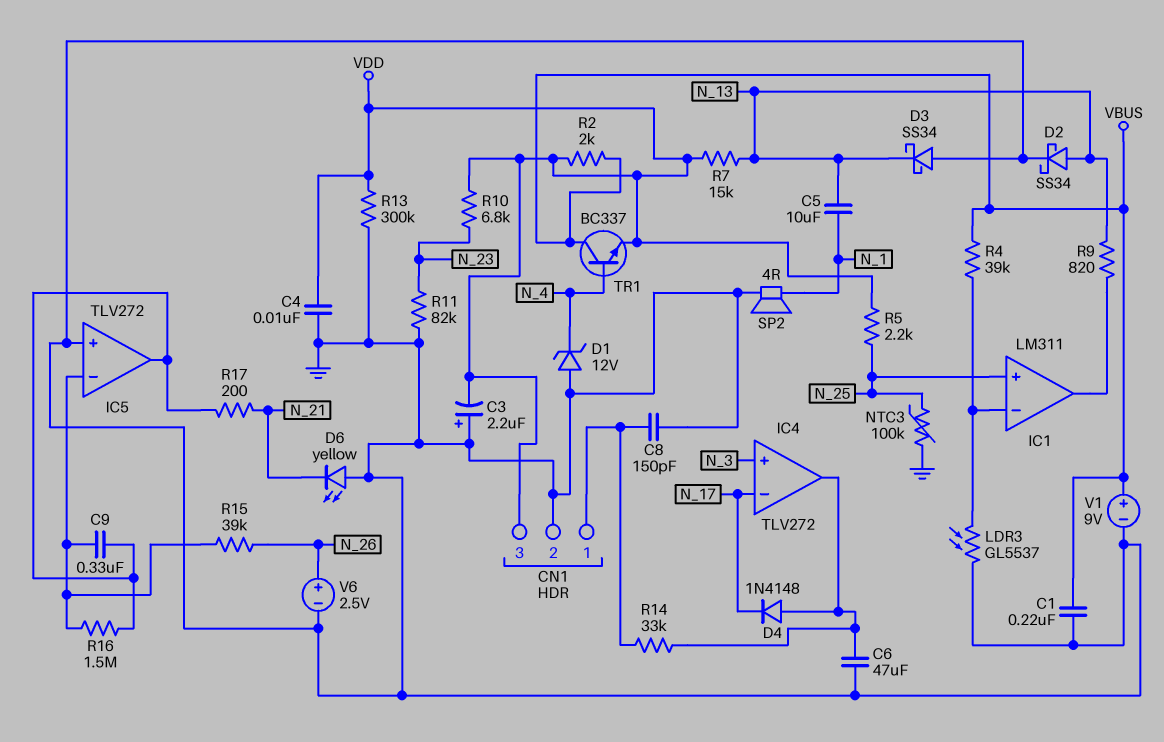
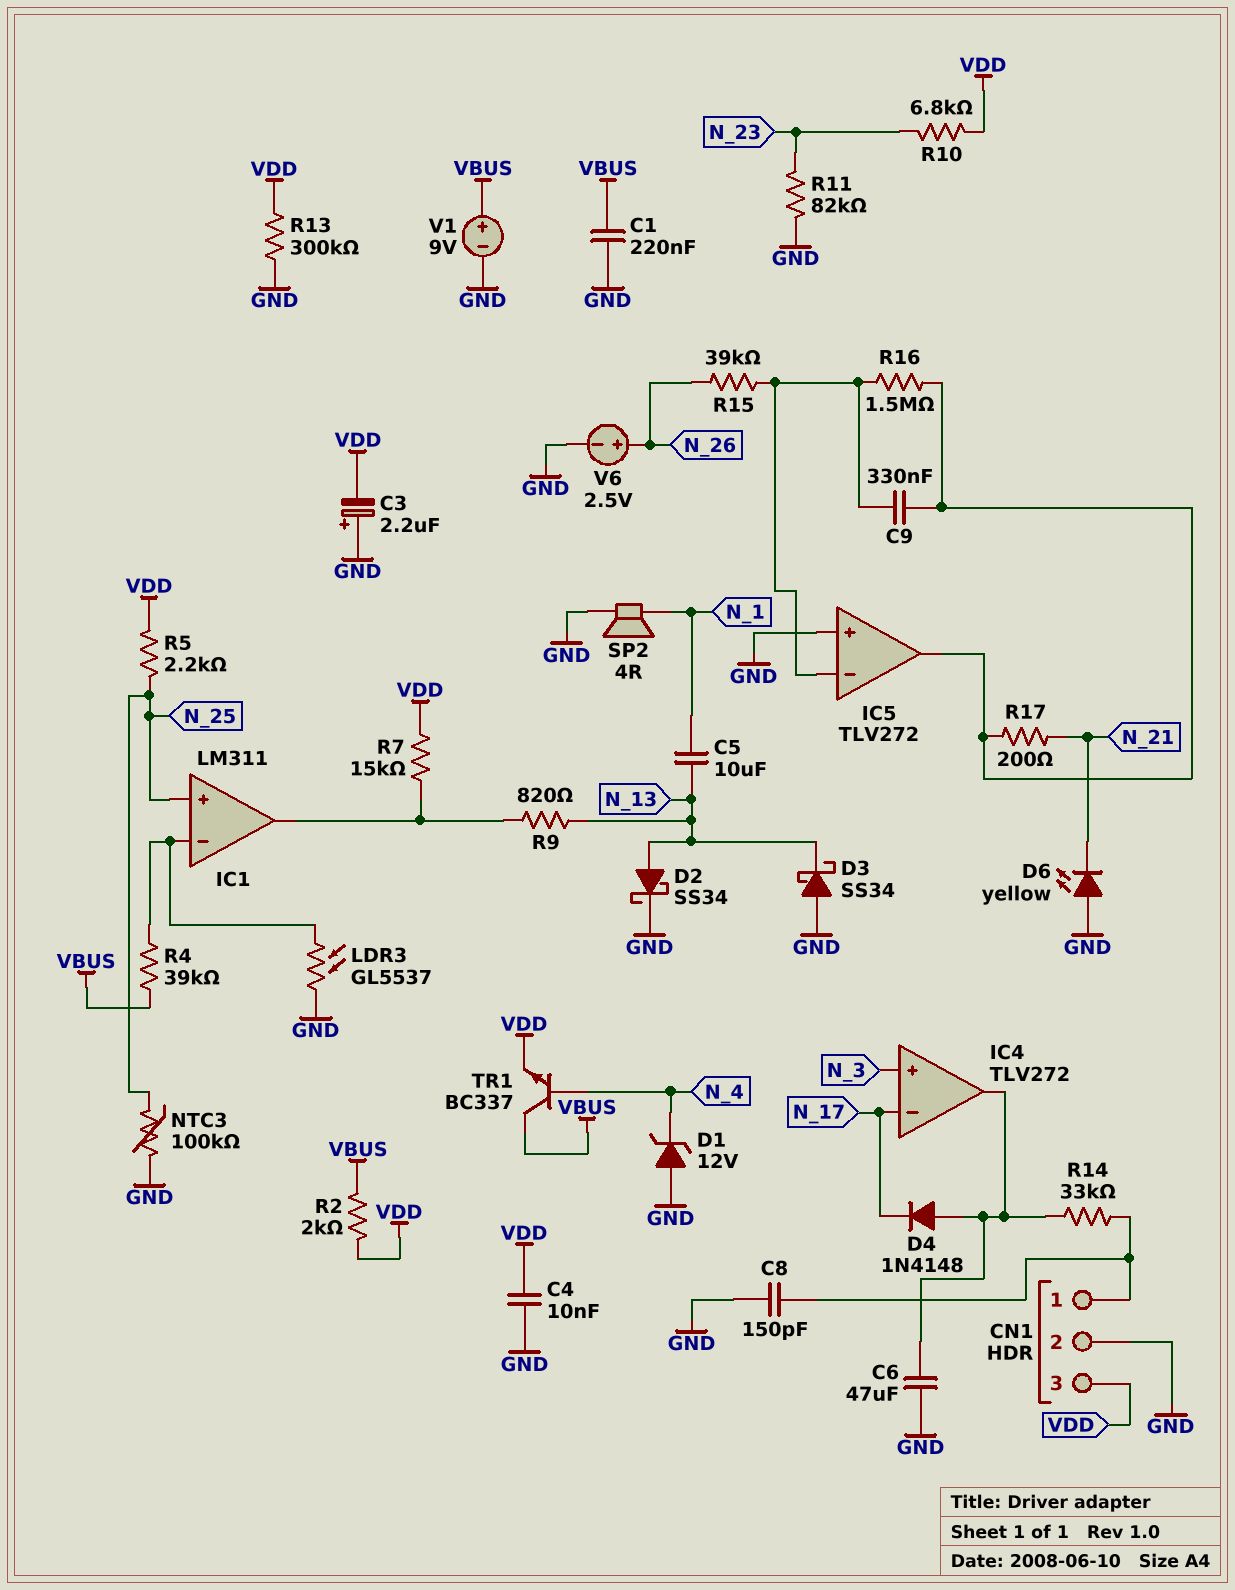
R7: 15k (N_13, VDD) -> 15k (IC1/out, VDD)

